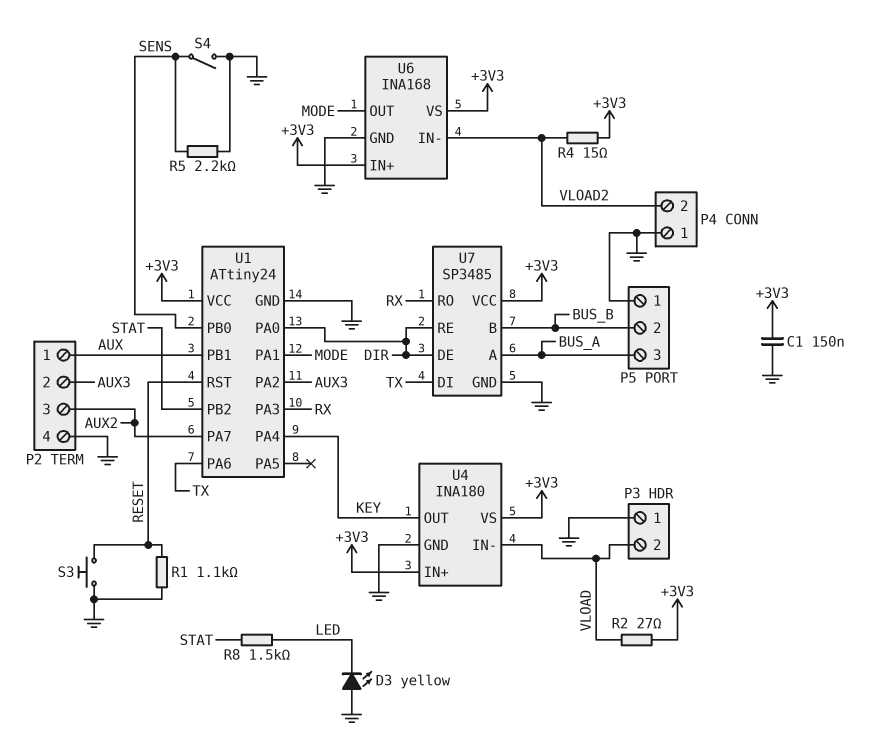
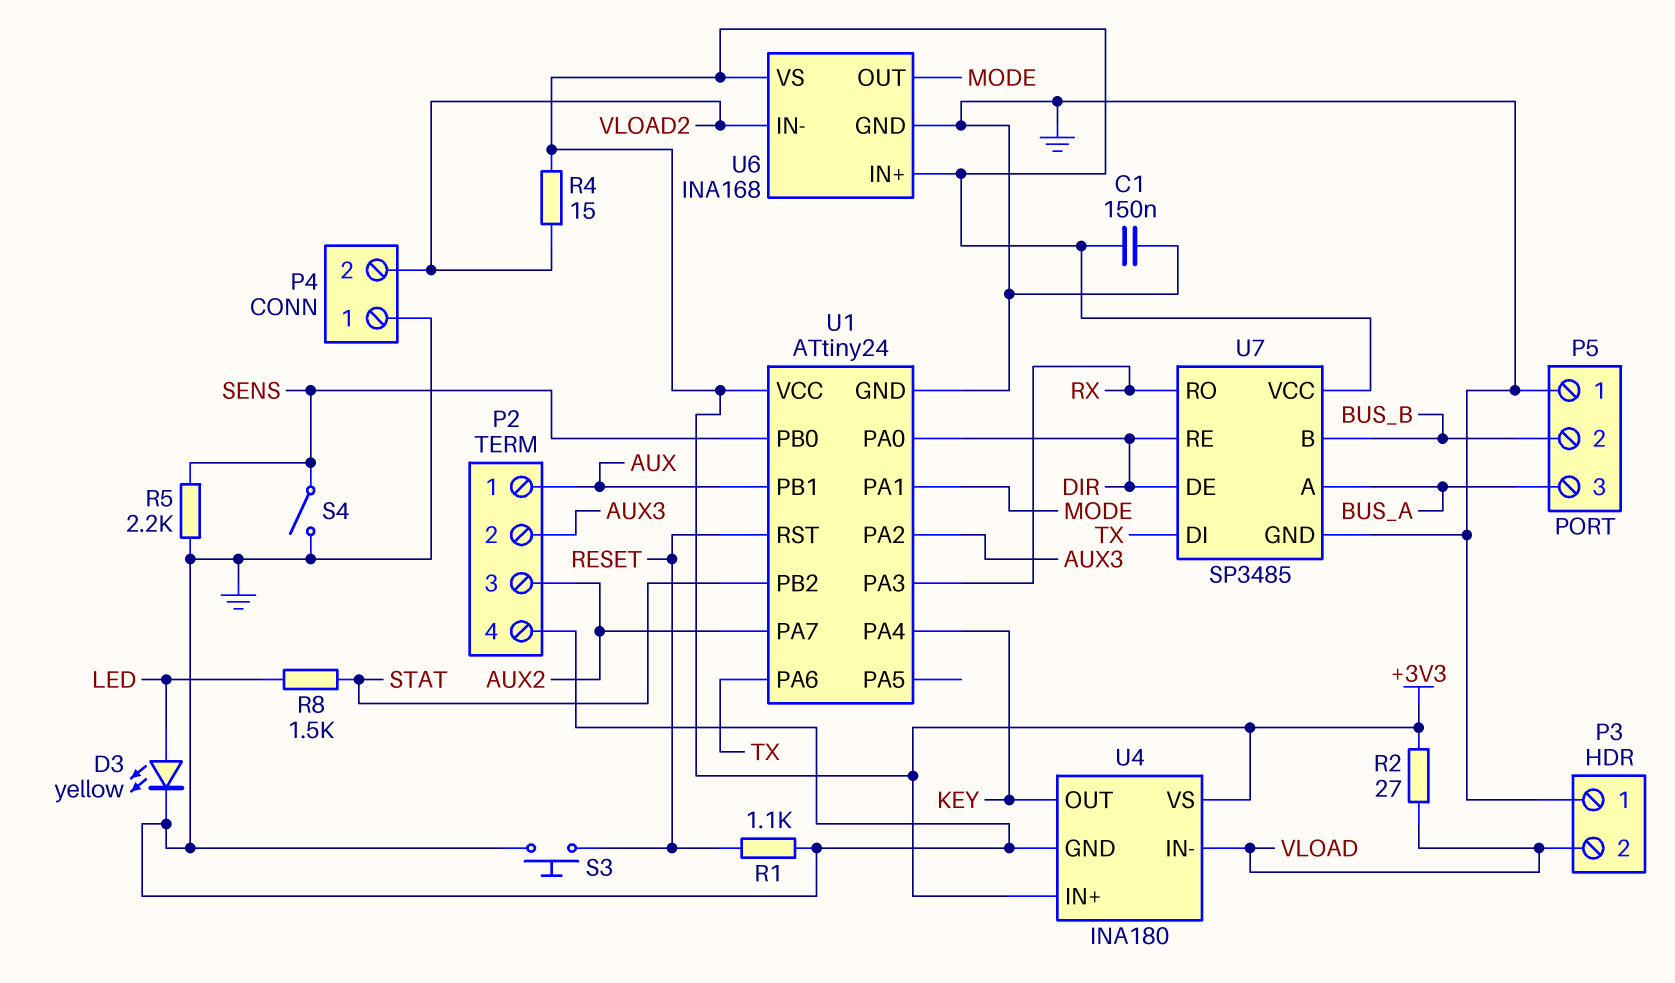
D3: LED yellow (A GND, K LED) -> LED yellow (A LED, K GND)

